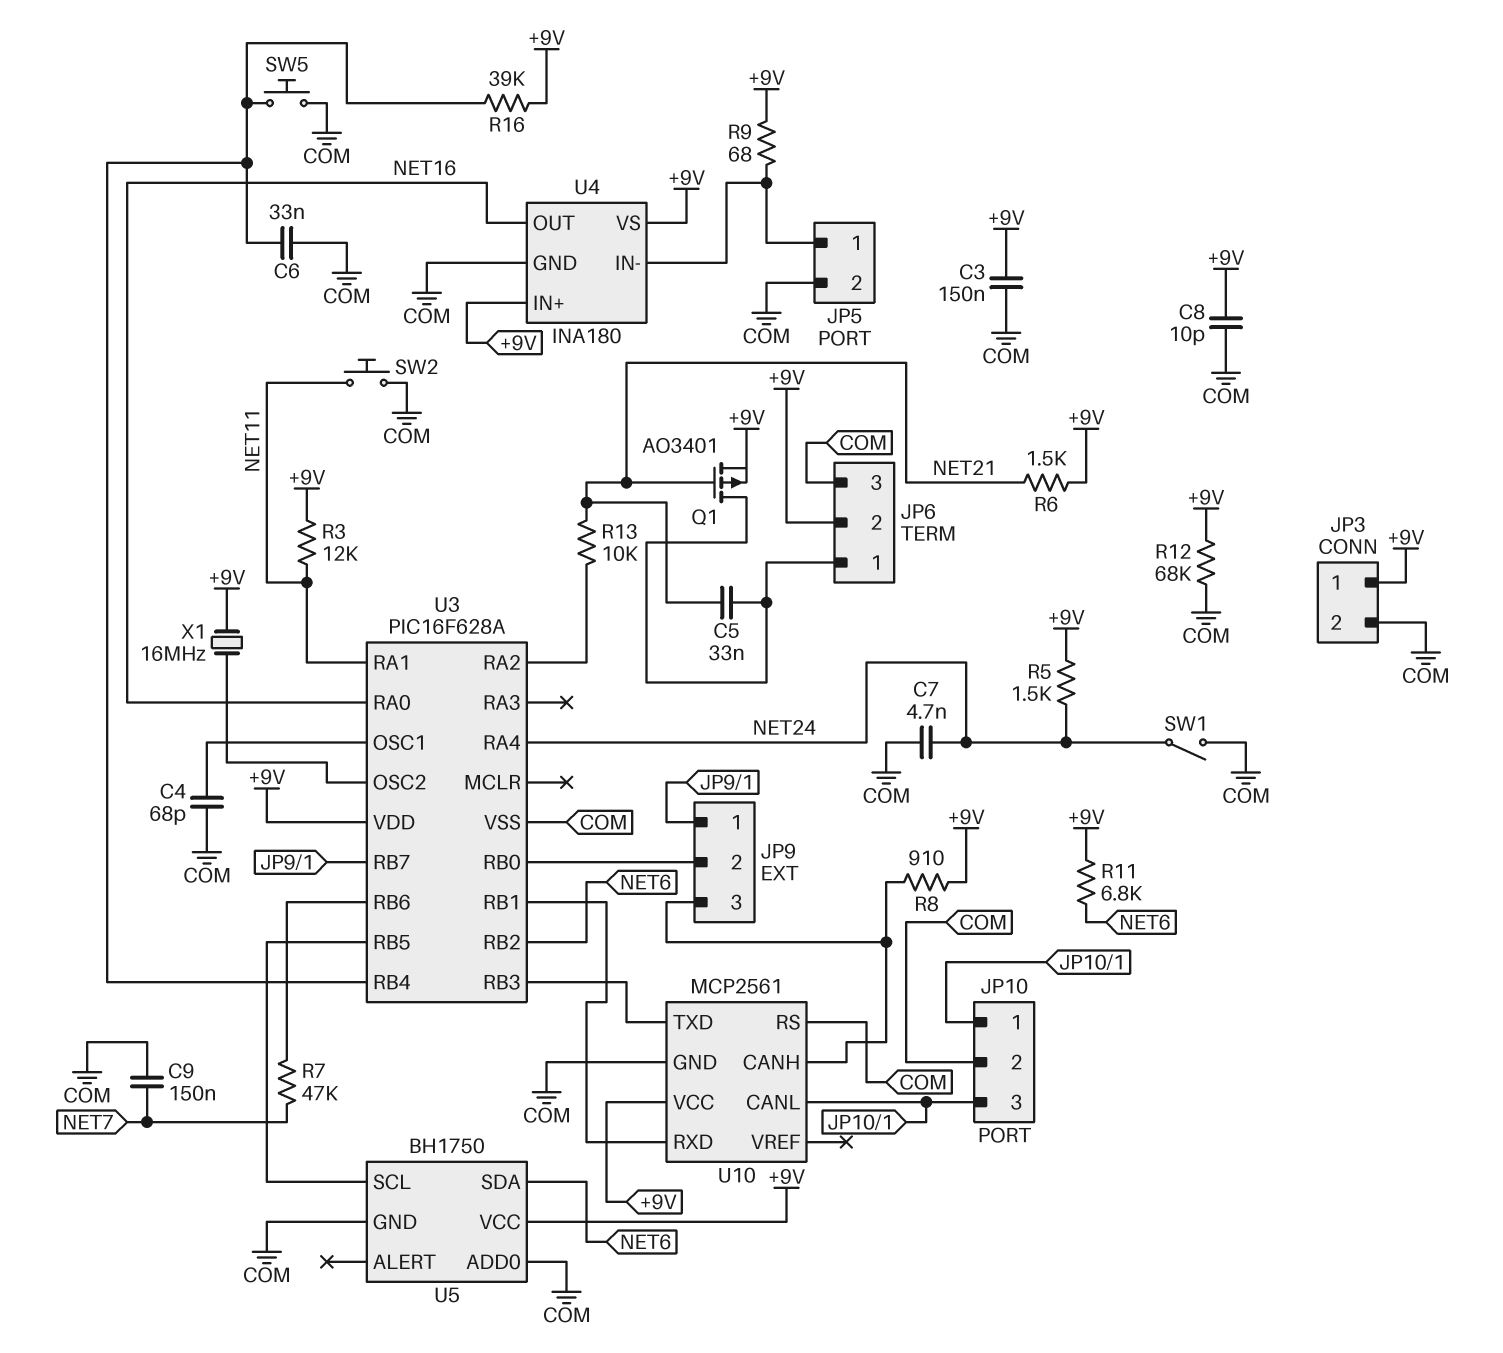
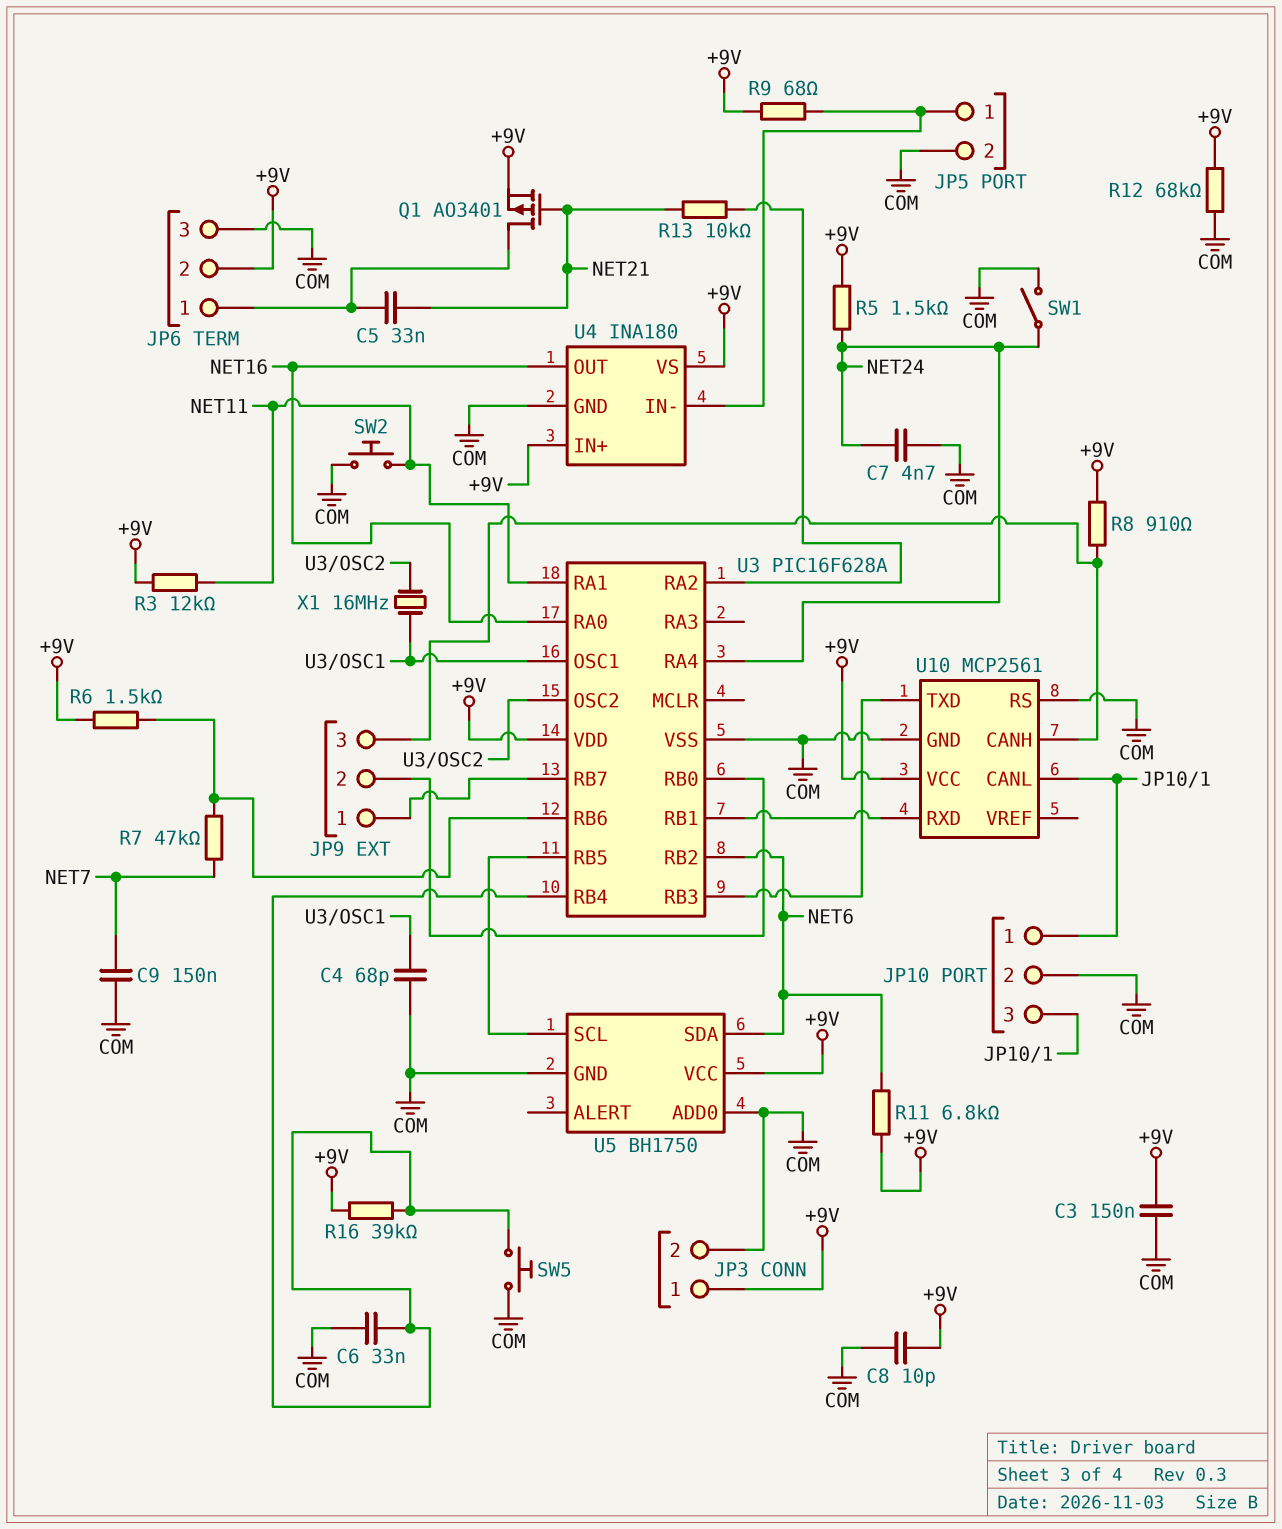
R6: 1.5k (+9V, NET21) -> 1.5k (+9V, U3/RB6)
X1: 16MHz (+9V, U3/OSC2) -> 16MHz (U3/OSC1, U3/OSC2)

